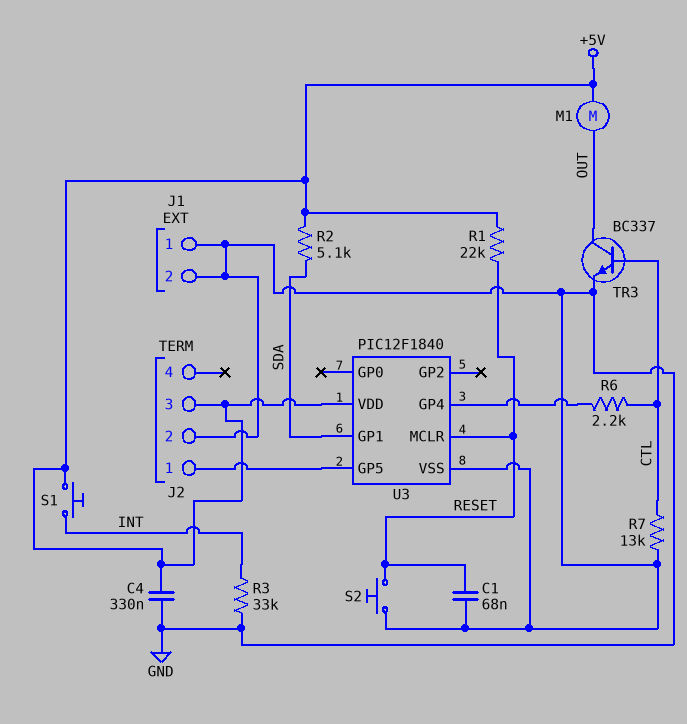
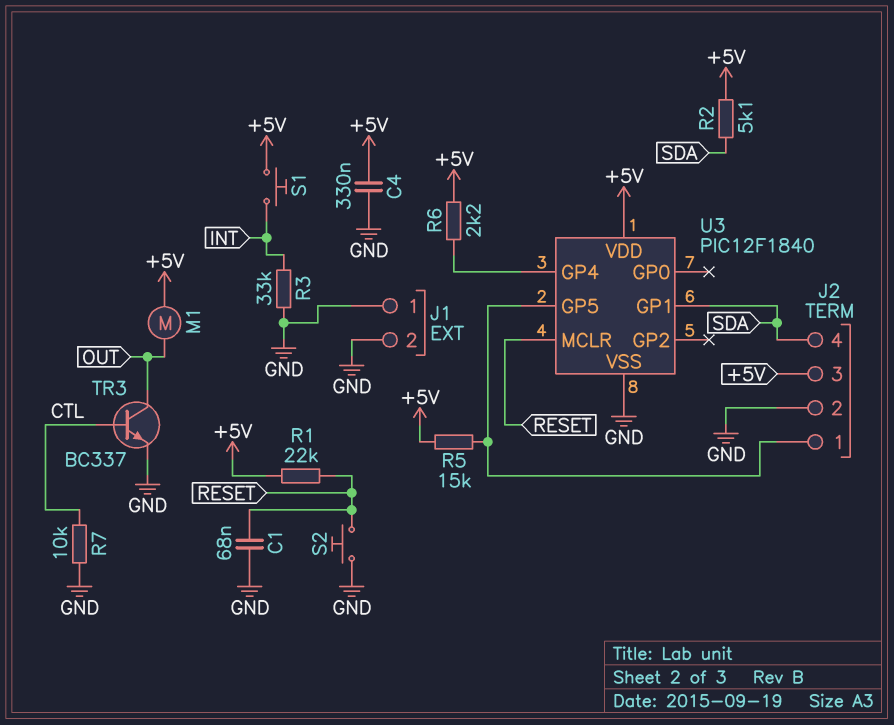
J2 pin 4: none -> SDA
R5: none -> 15k (+5V, J2/1)
R6: 2.2k (CTL, U3/GP4) -> 2.2k (+5V, U3/GP4)
R7: 13k (CTL, GND) -> 10k (CTL, GND)

